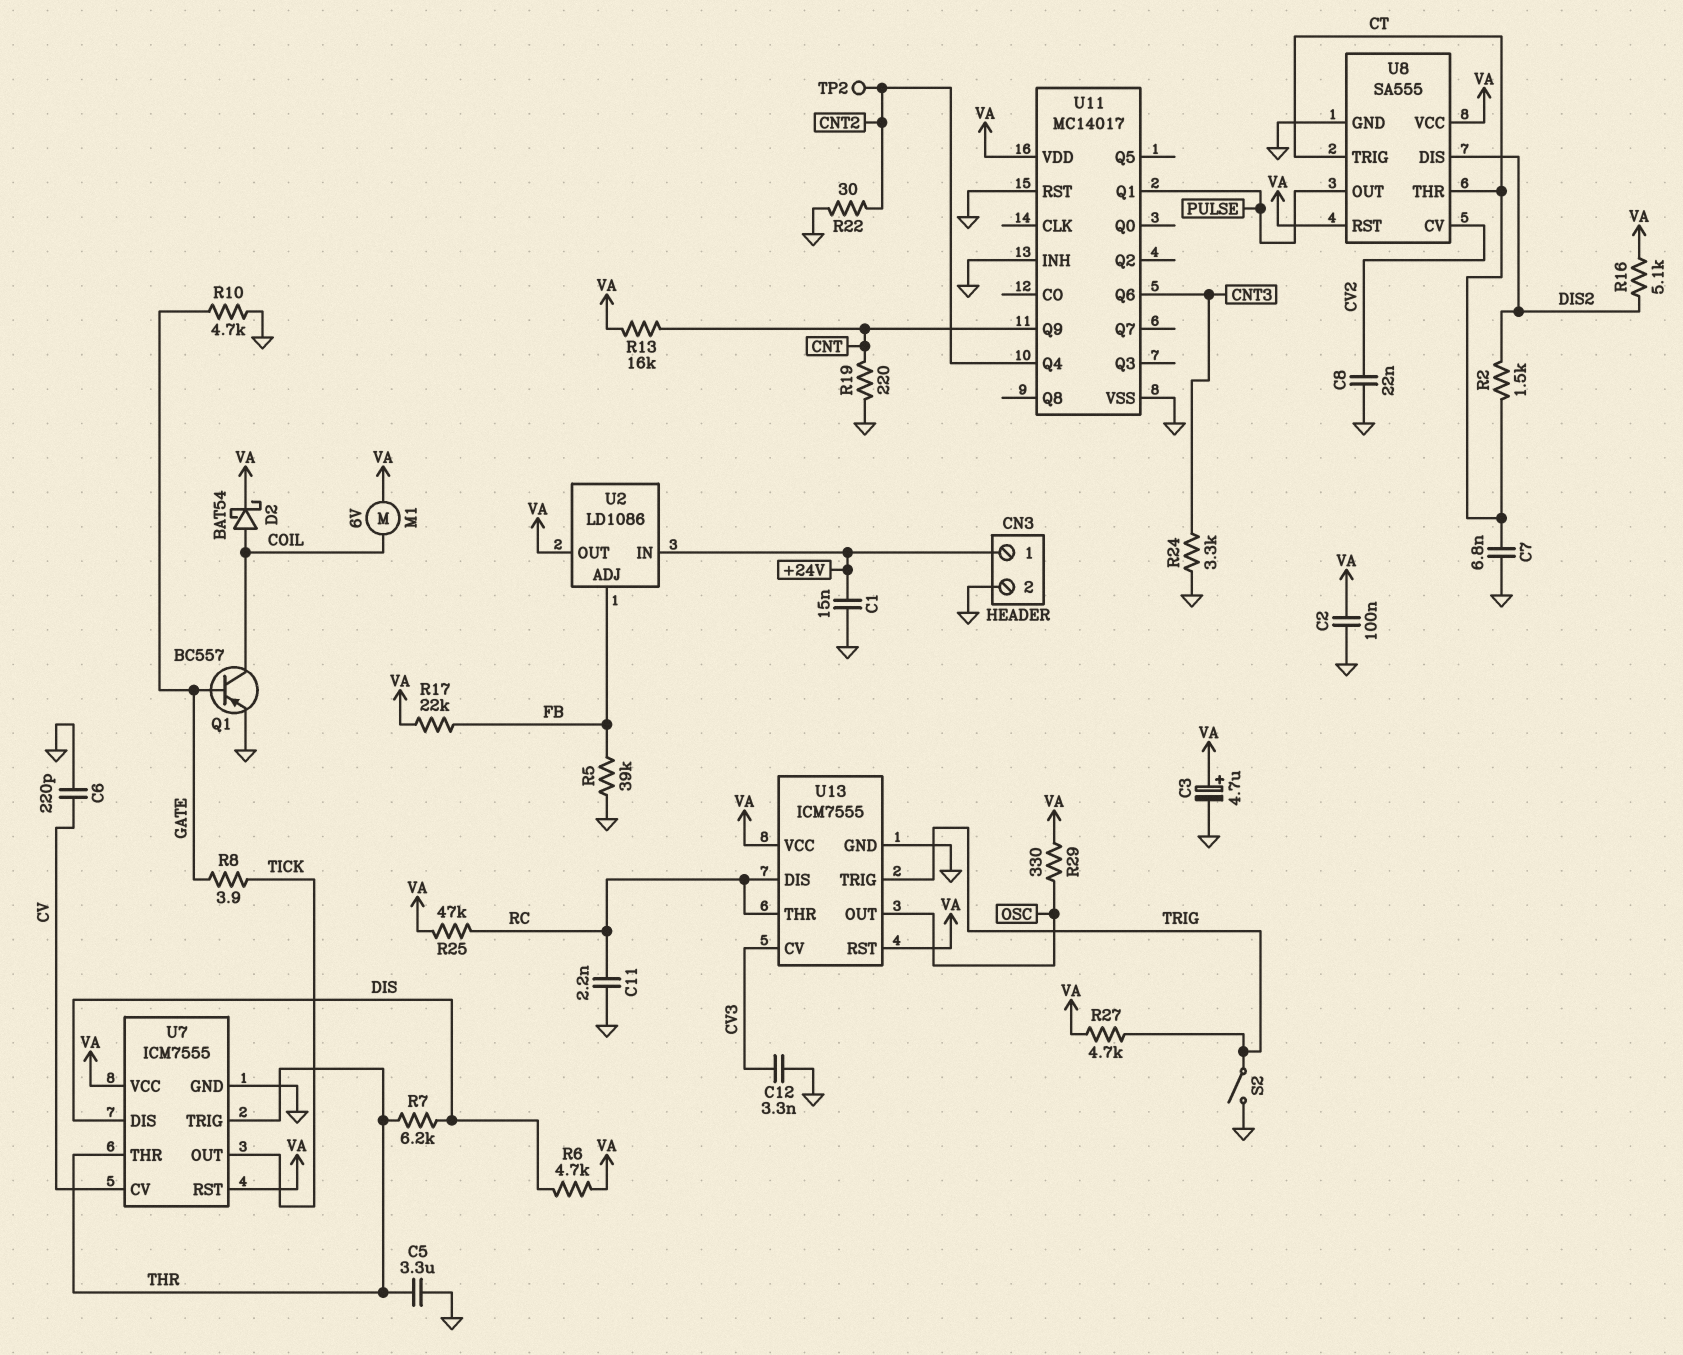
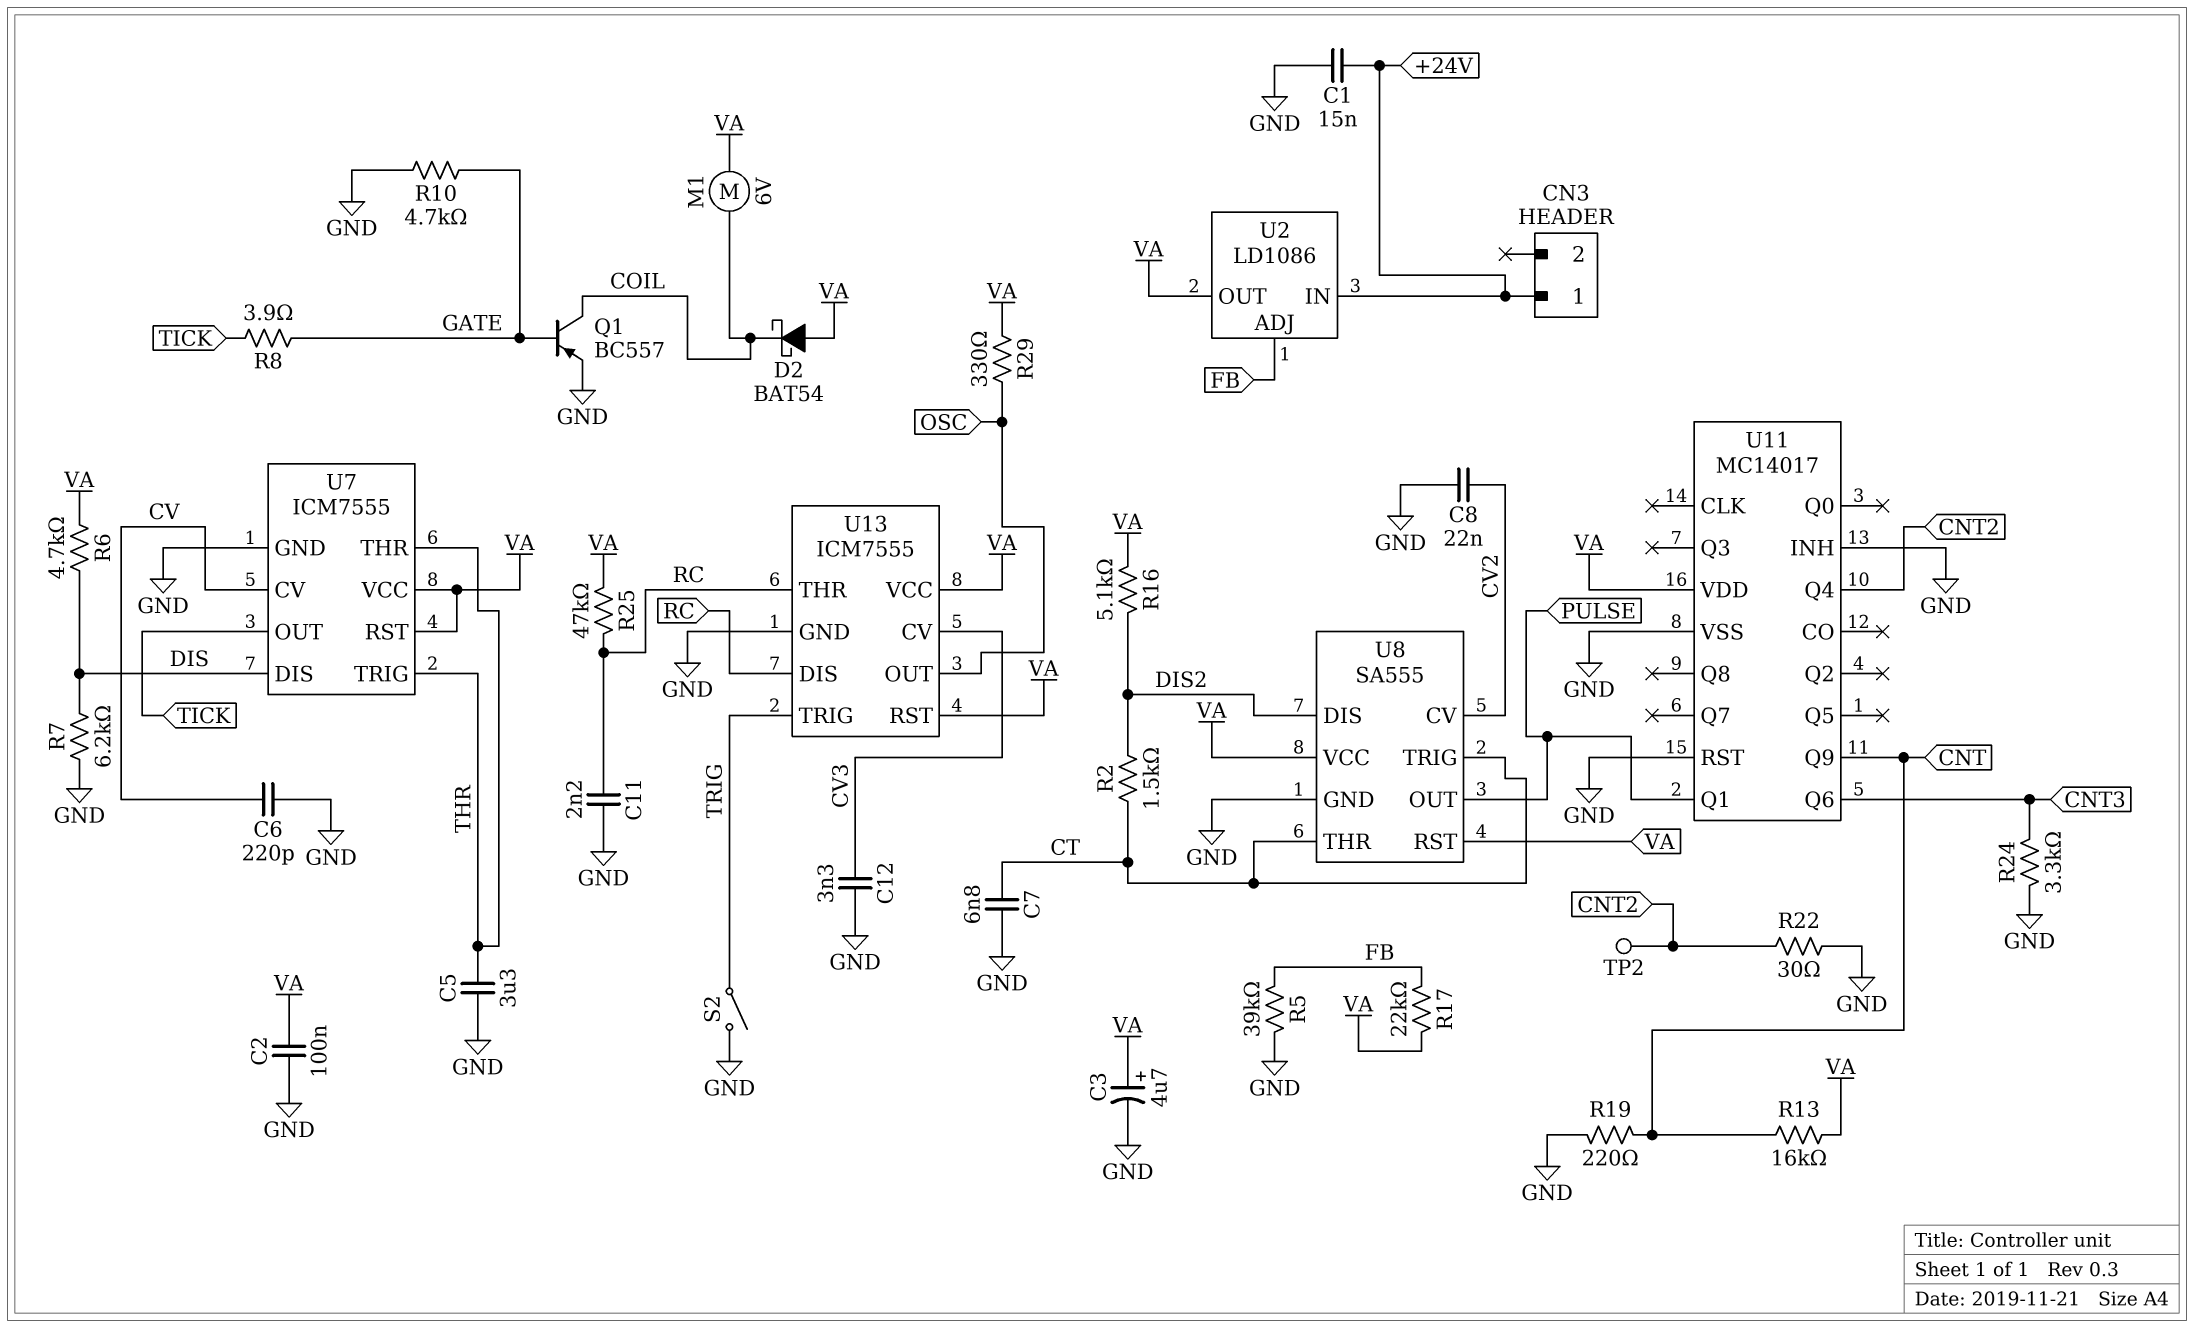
CN3 pin 2: GND -> none
D2: schottky BAT54 (A COIL, K VA) -> schottky BAT54 (A VA, K COIL)
R7: 6.2k (DIS, THR) -> 6.2k (DIS, GND)
R27: 4.7k (TRIG, VA) -> none

